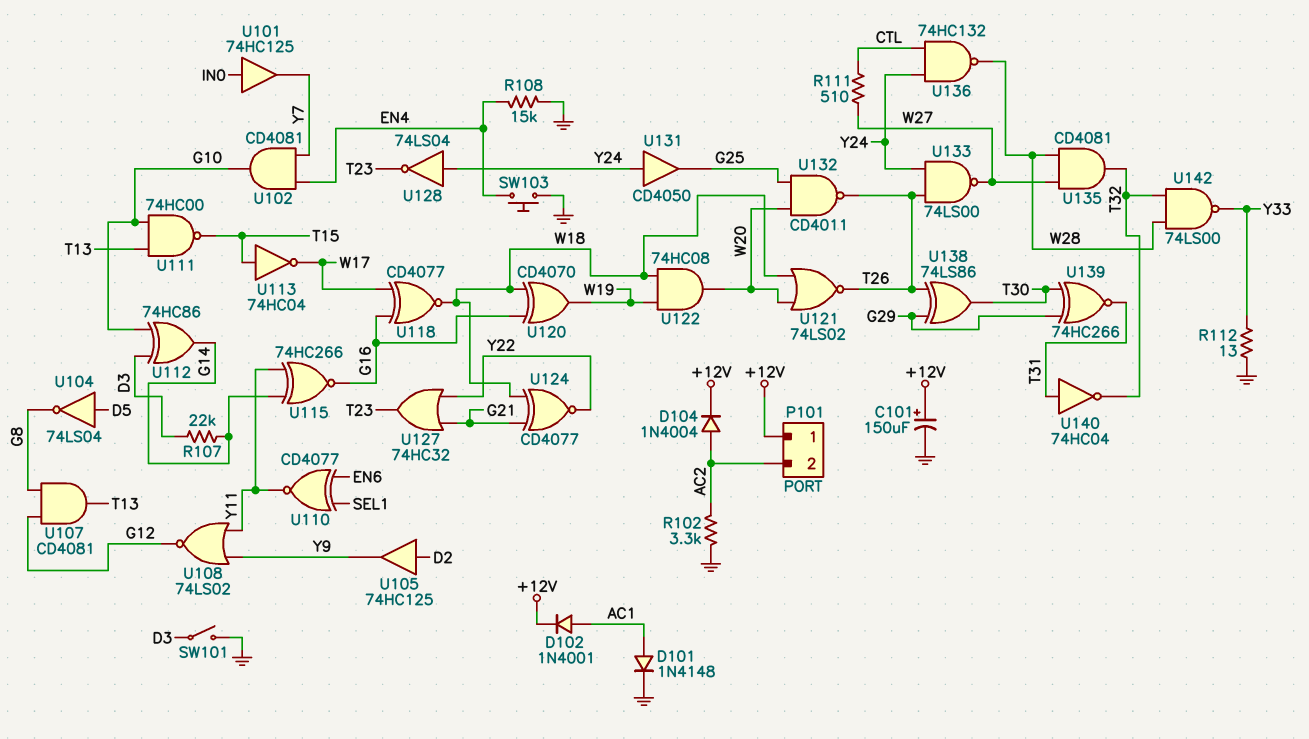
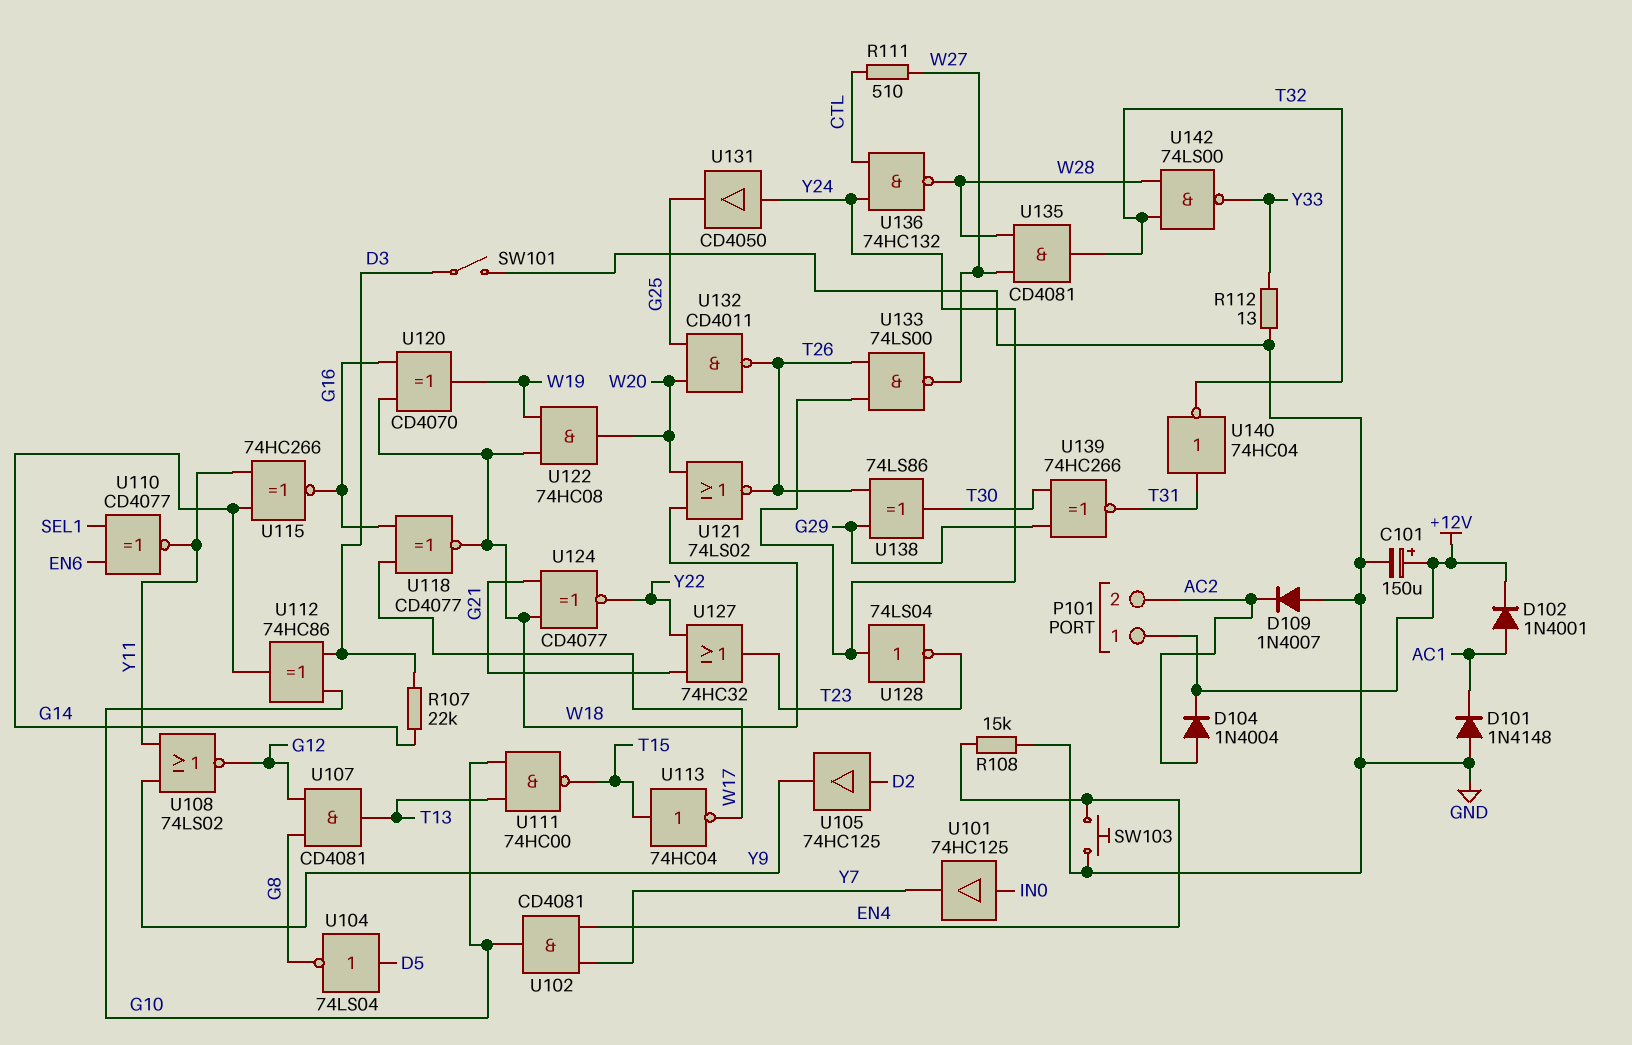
D101: diode 1N4148 (A AC1, K GND) -> diode 1N4148 (A GND, K AC1)
D109: none -> diode 1N4007 (A GND, K AC2)
R102: 3.3k (AC2, GND) -> none

